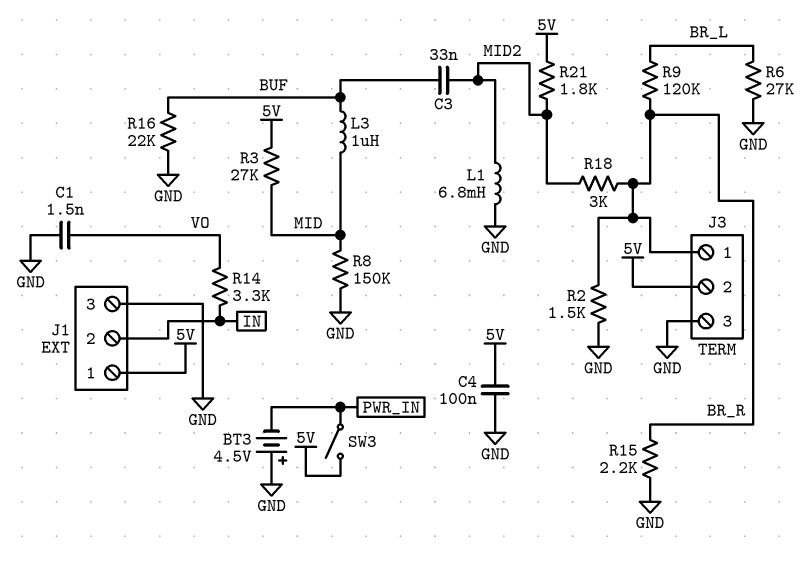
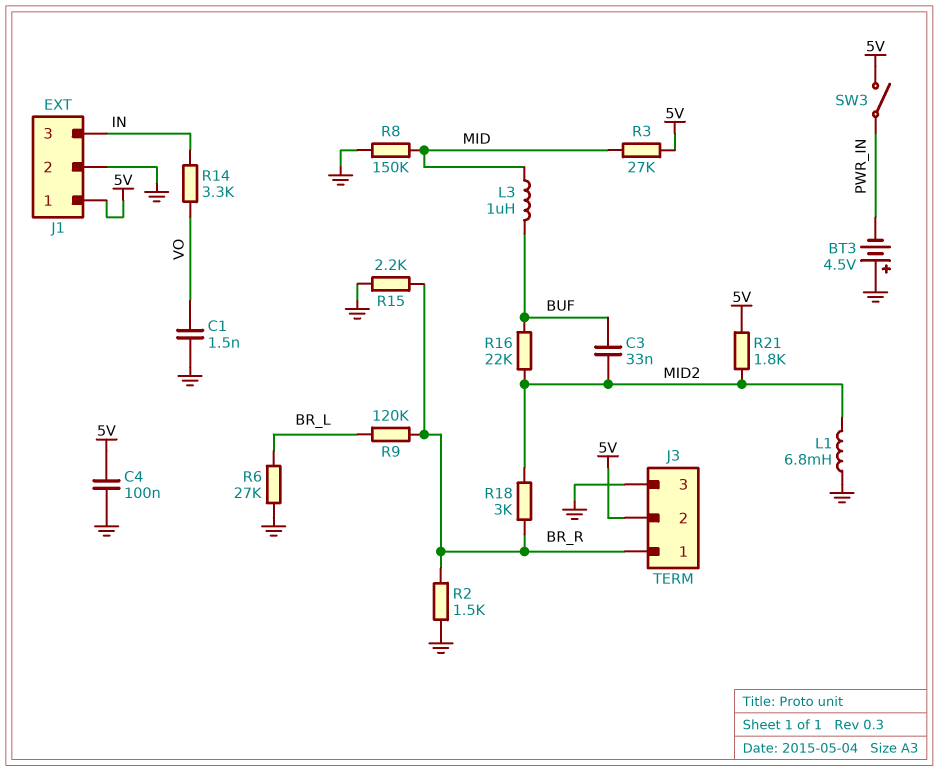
J1 pin 2: IN -> GND
J1 pin 3: GND -> IN
R16: 22k (BUF, GND) -> 22k (BUF, MID2)

